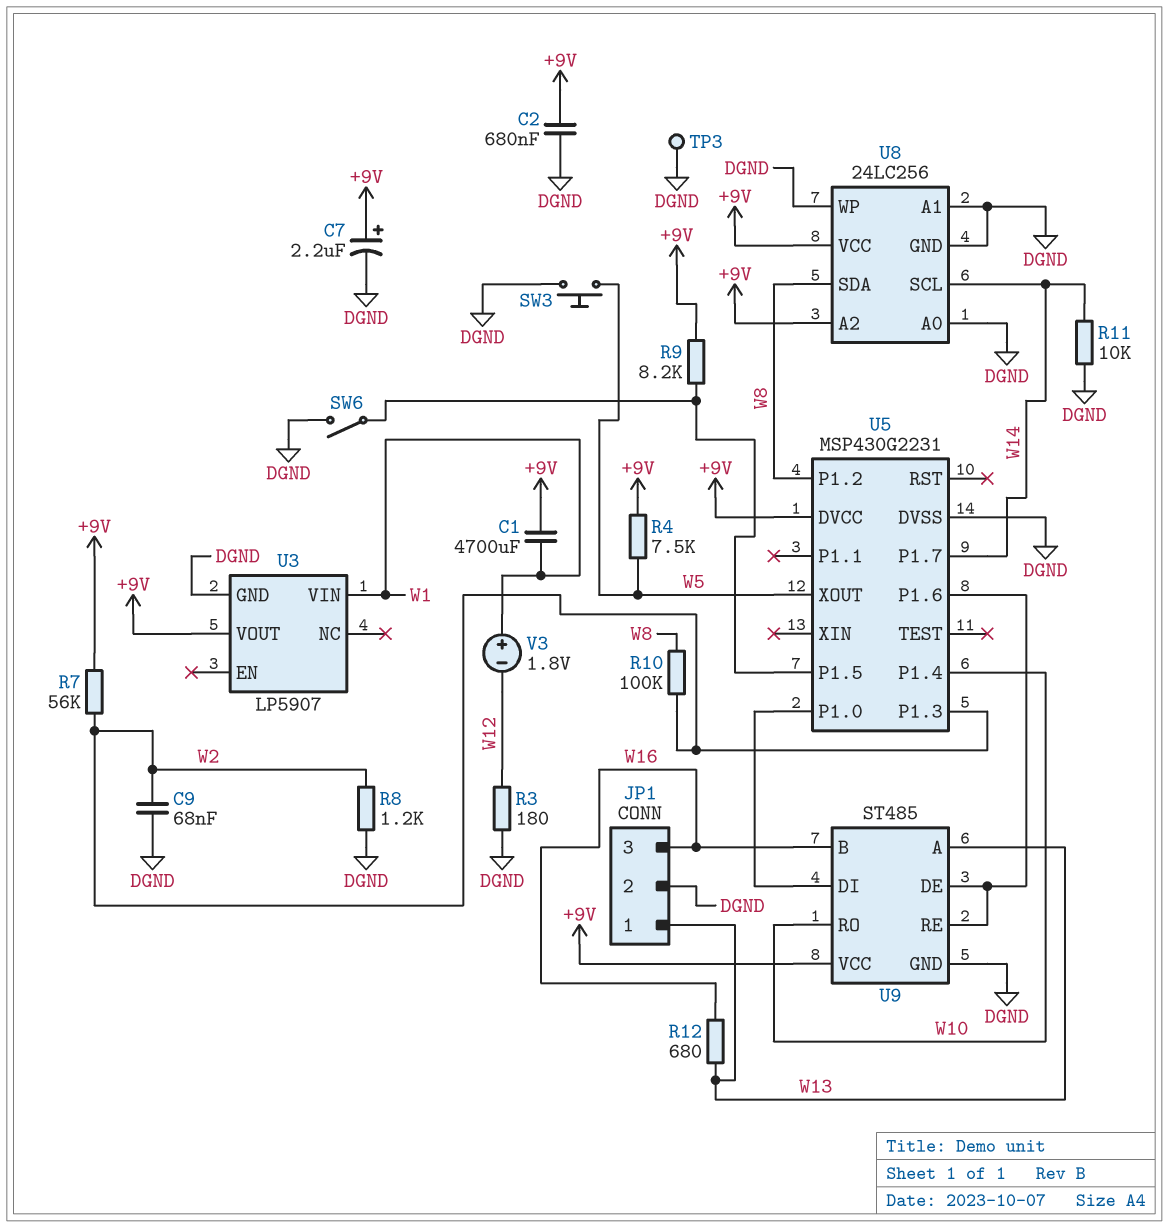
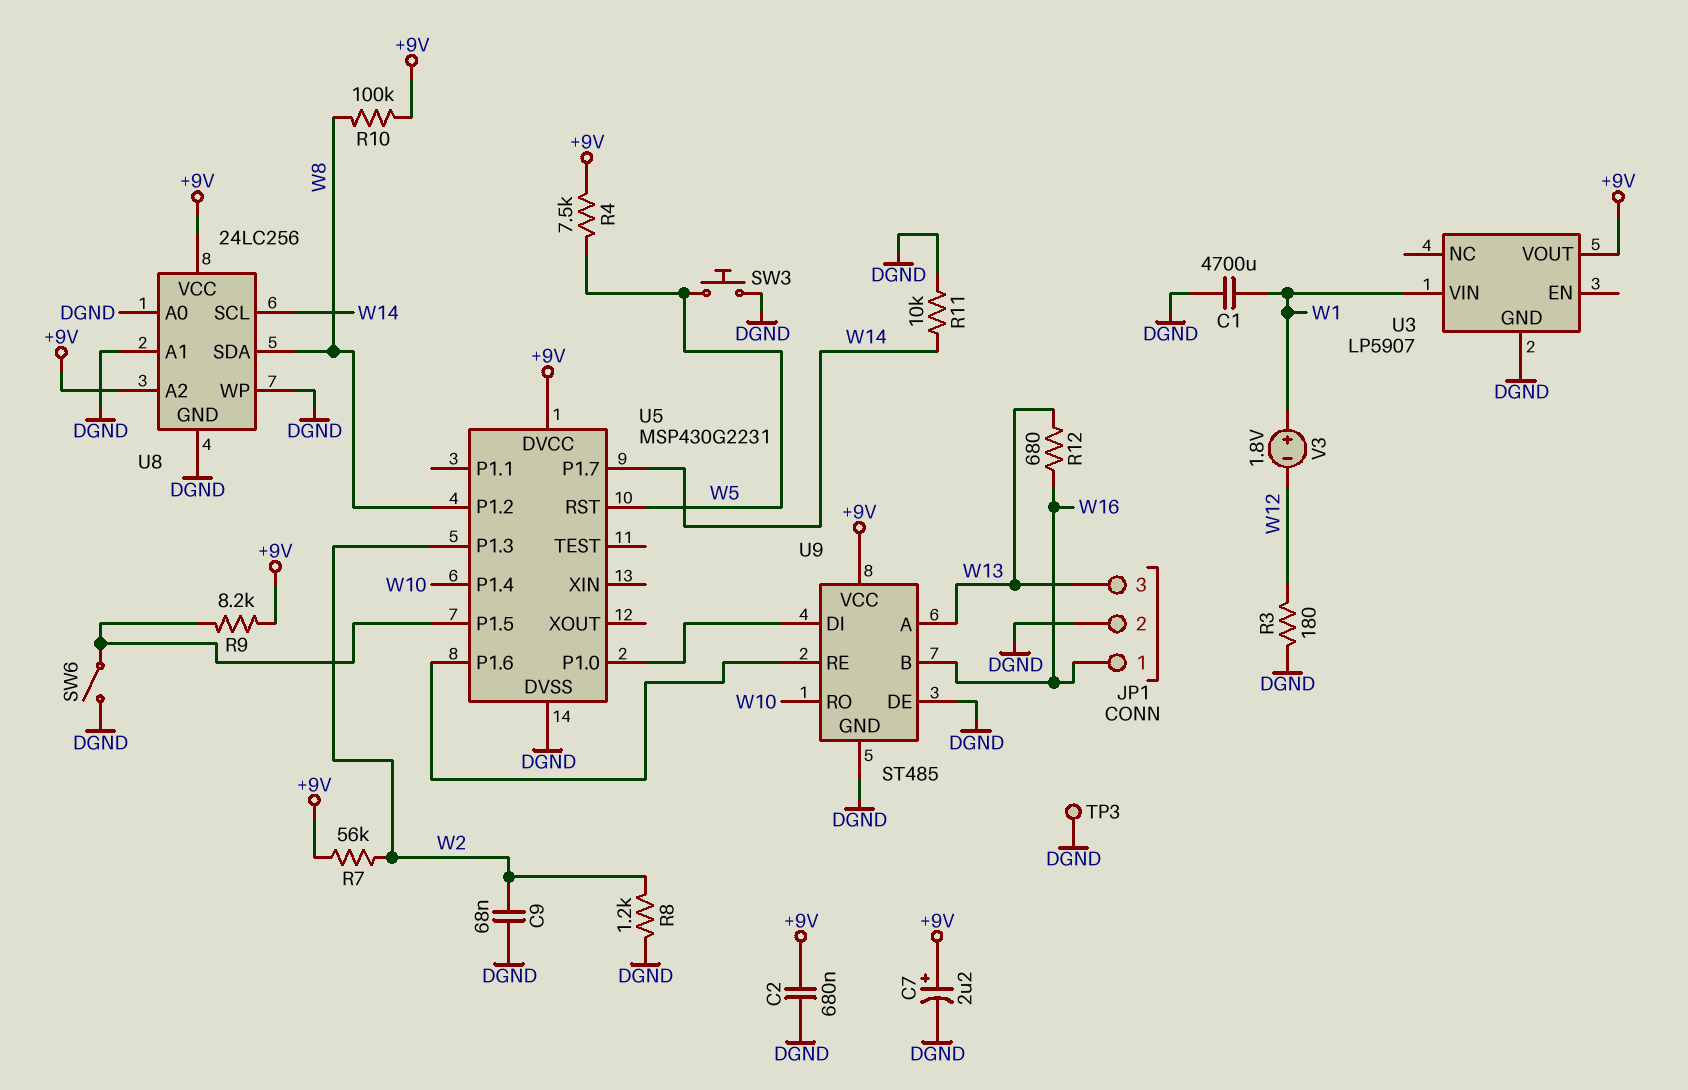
C1: 4700uF (+9V, W1) -> 4700uF (DGND, W1)
JP1 pin 1: W13 -> W16
JP1 pin 3: W16 -> W13
R10: 100k (W2, W8) -> 100k (+9V, W8)
U5 pin RST: none -> W5
U5 pin XOUT: W5 -> none
U9 pin DE: U5/P1.6 -> DGND

